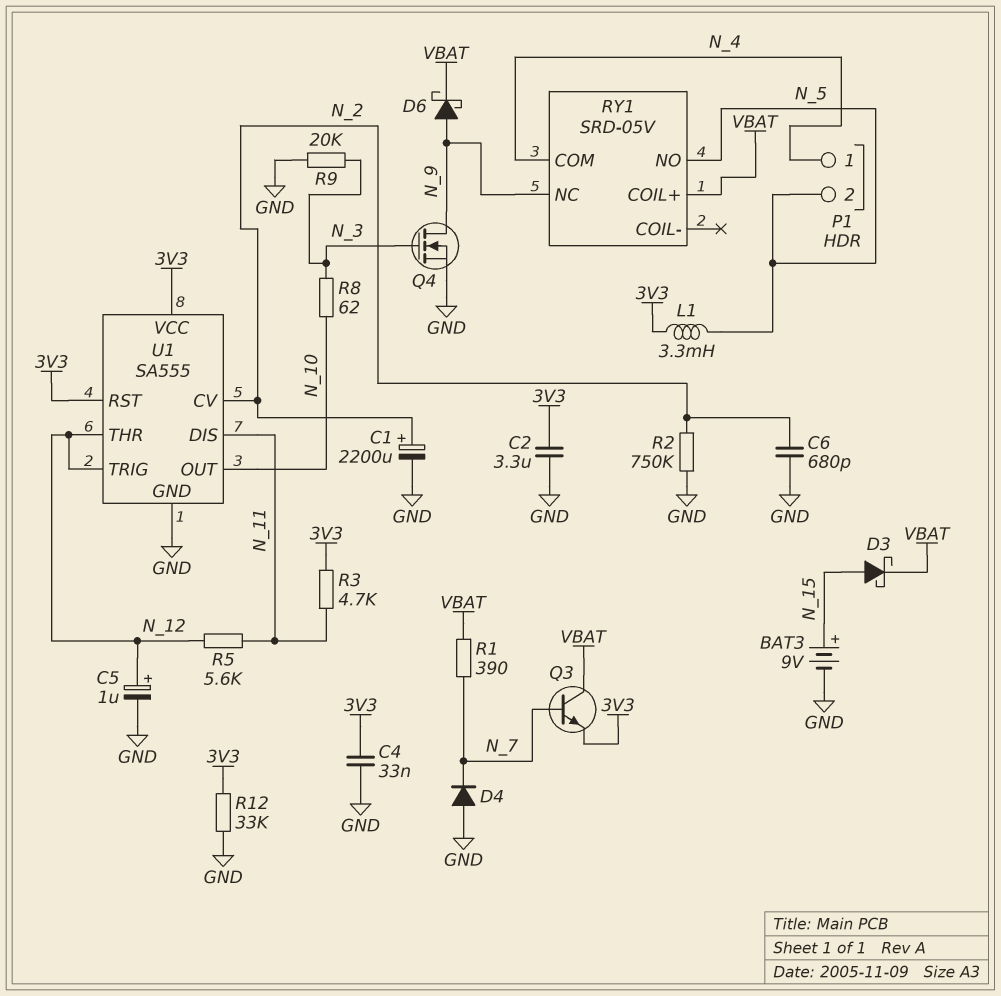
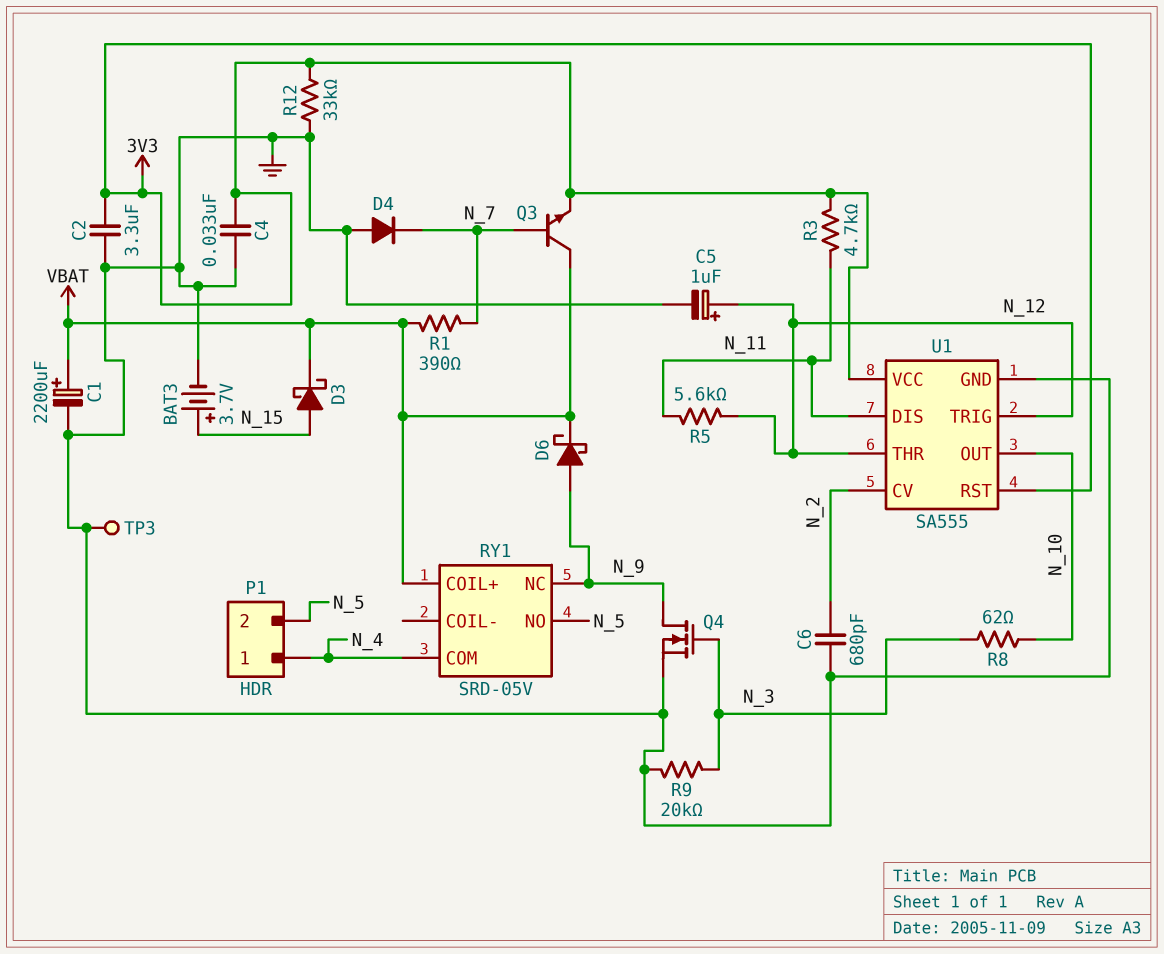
BAT3: 9V (plus N_15, minus GND) -> 3.7V (plus N_15, minus GND)
C1: 2200uF (plus N_2, minus GND) -> 2200uF (plus VBAT, minus GND)
L1: 3.3mH (3V3, N_5) -> none
R2: 750k (GND, N_2) -> none
TP3: none -> test point (GND)

